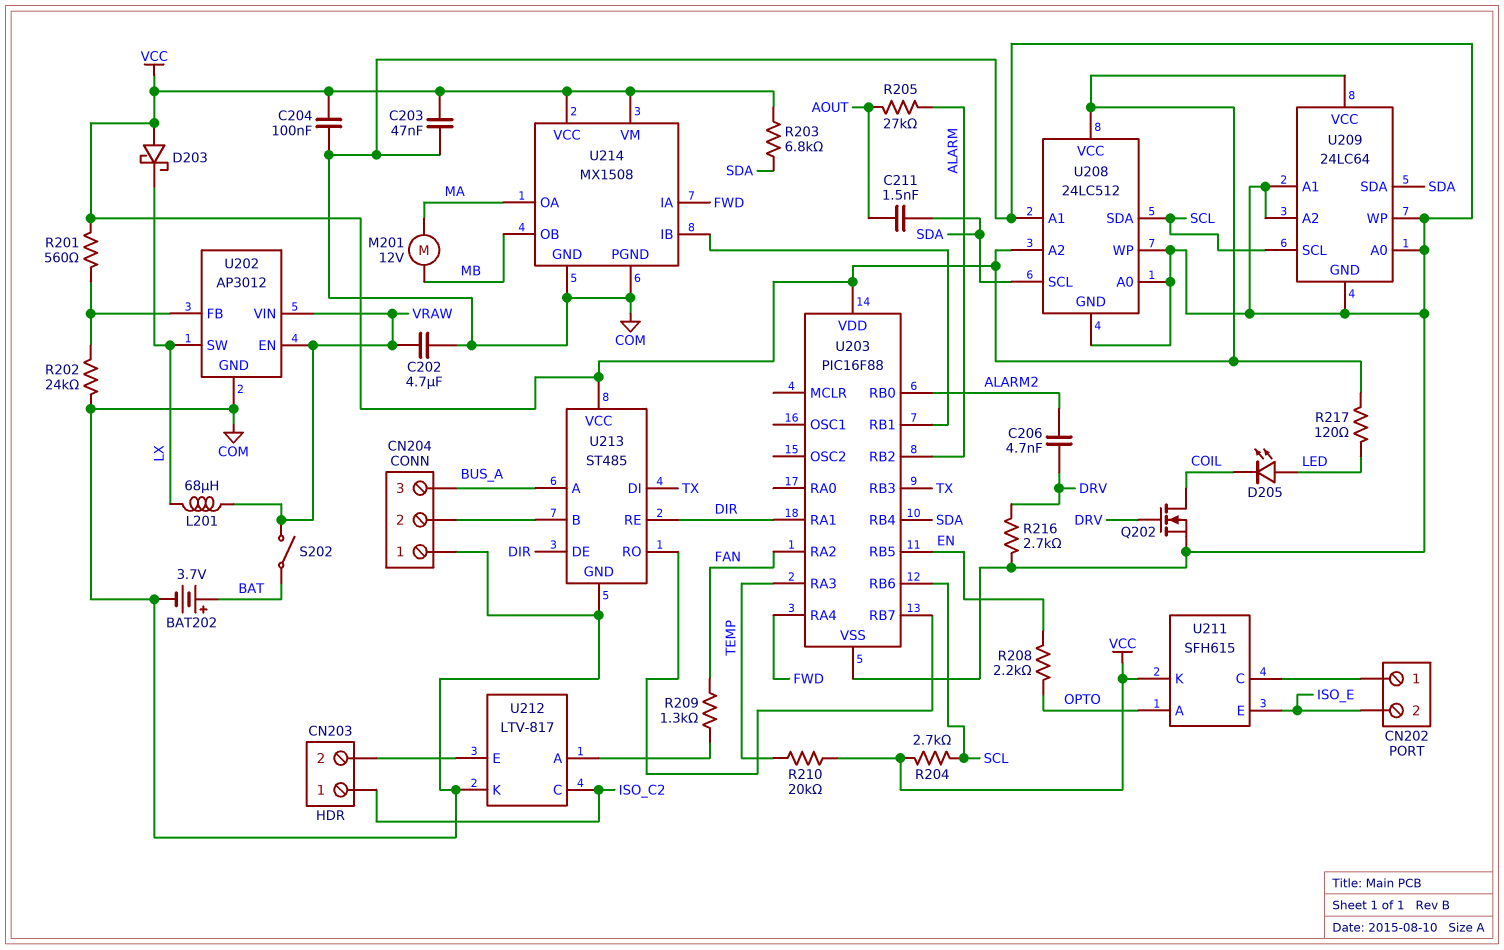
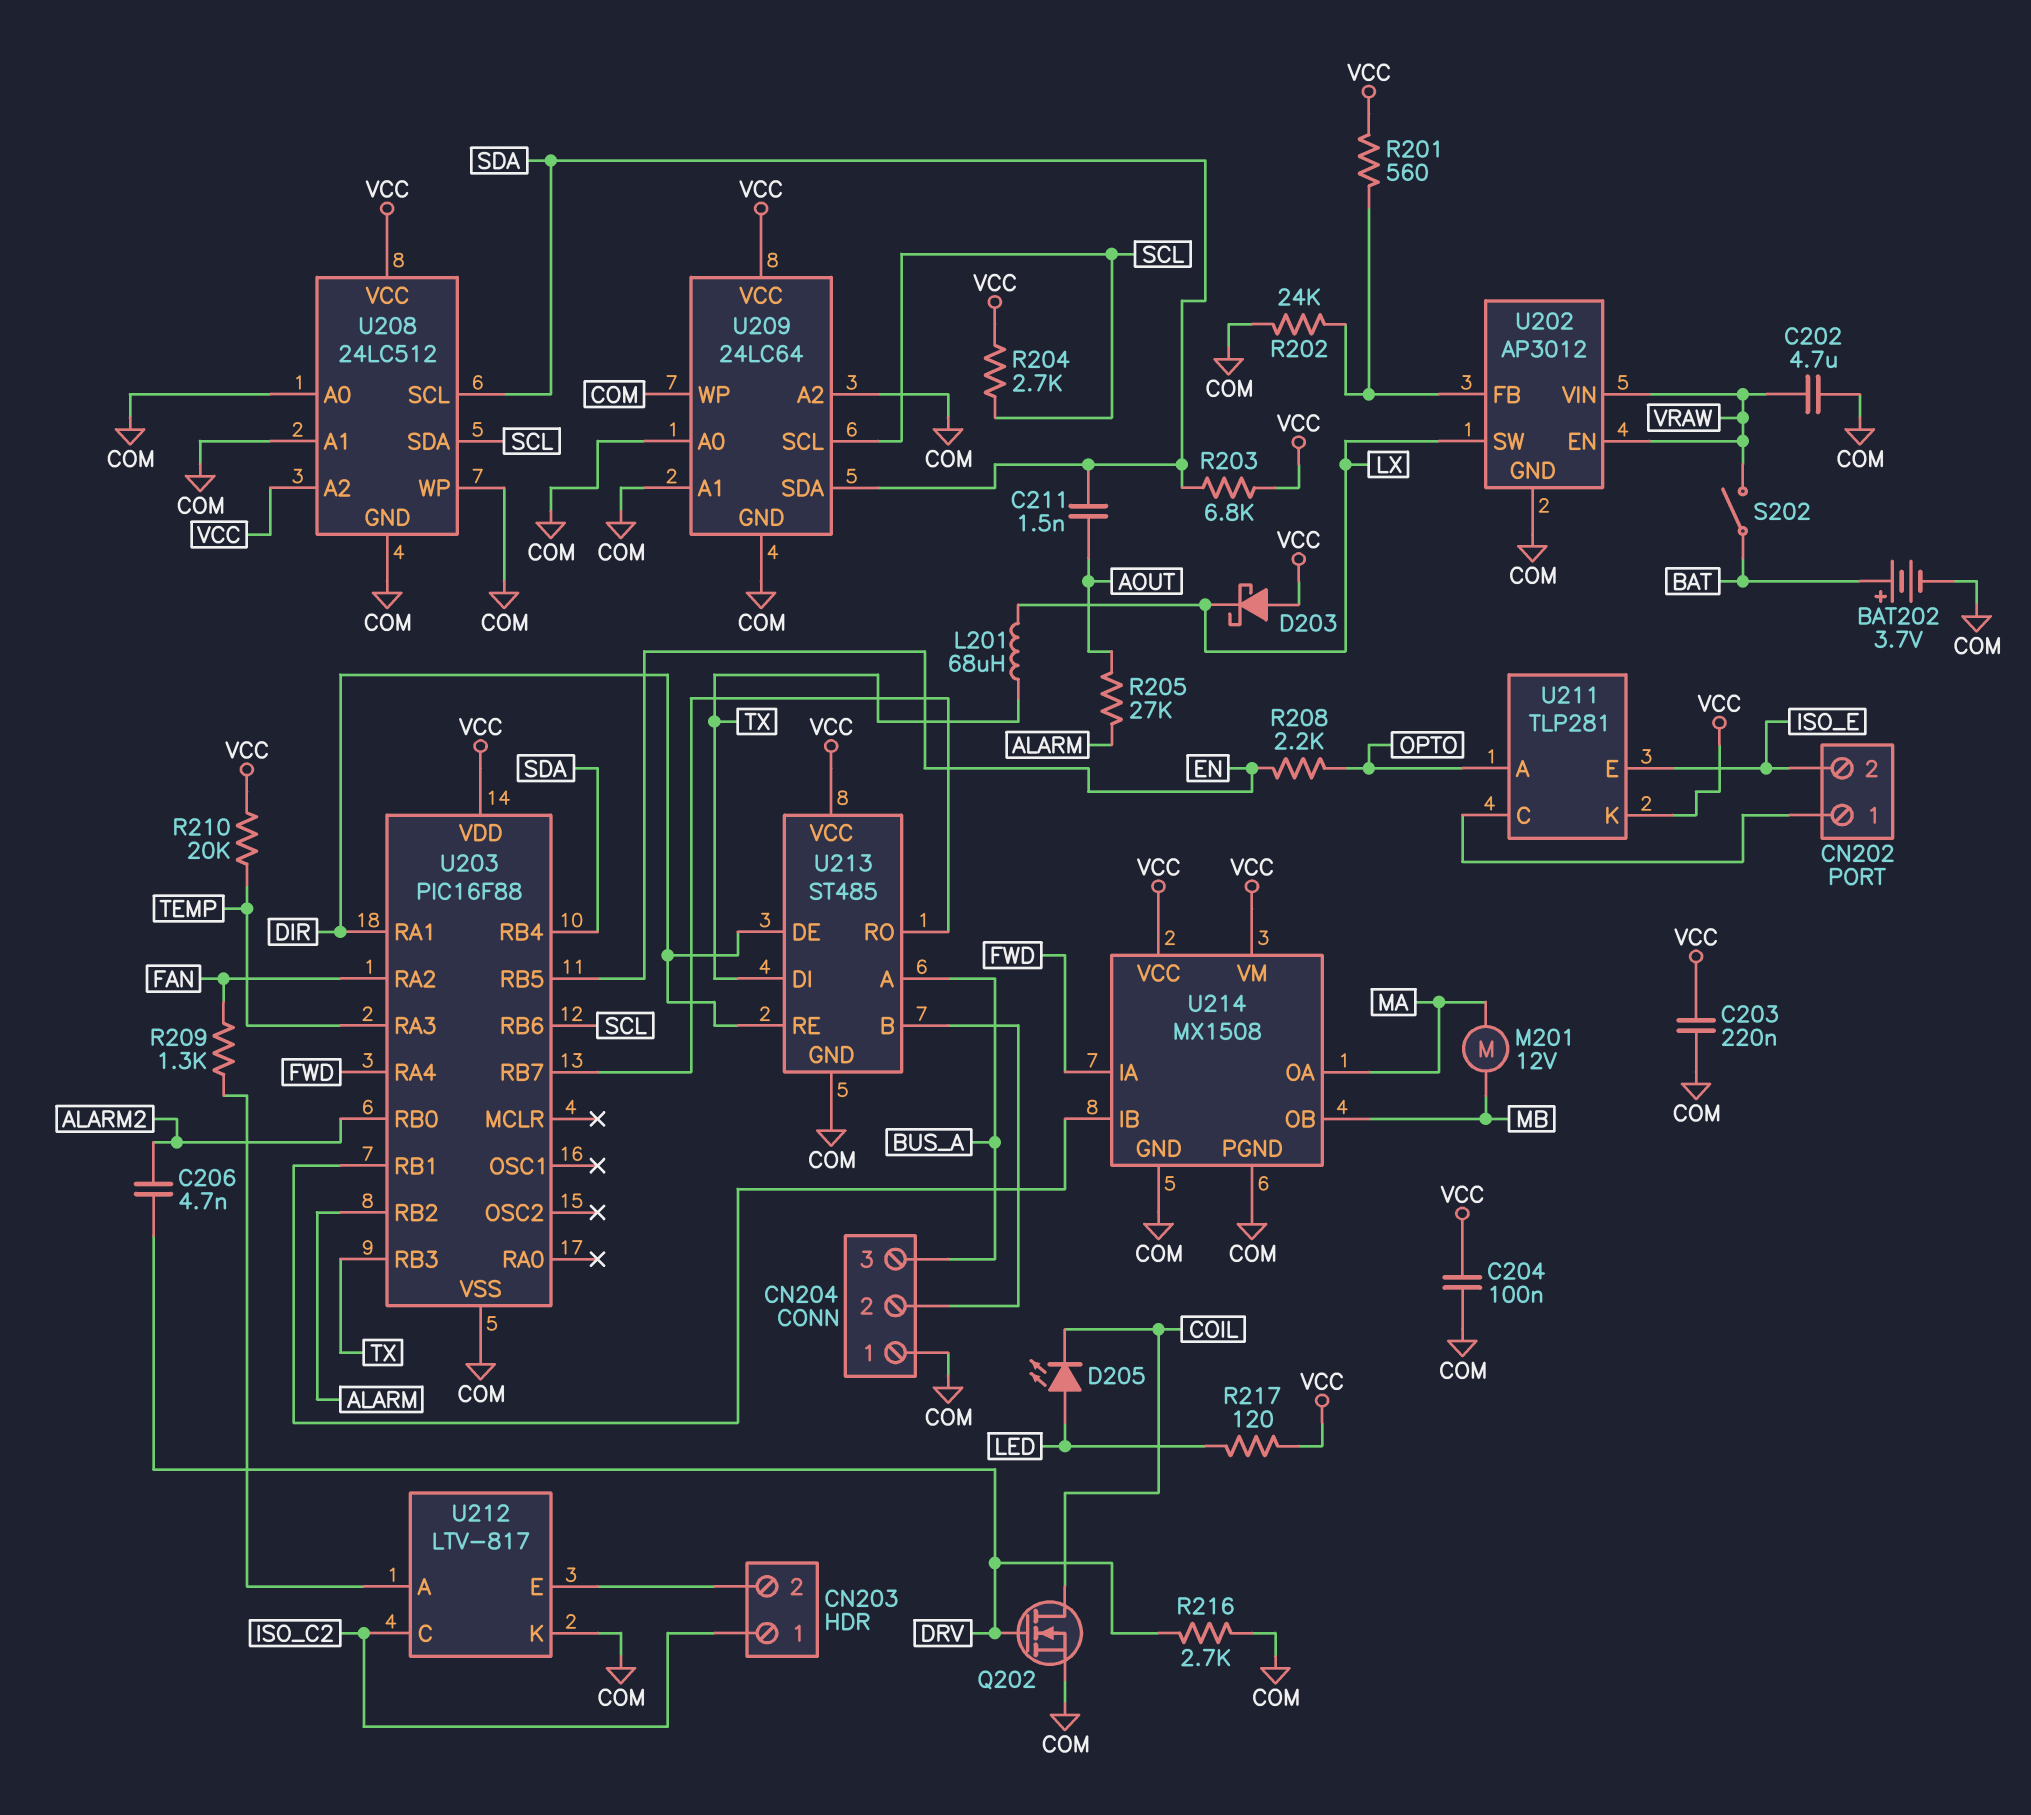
C203: 47nF (COM, VCC) -> 220nF (COM, VCC)
L201: 68uH (LX, VRAW) -> 68uH (LX, TX)
U211: SFH615 -> TLP281

